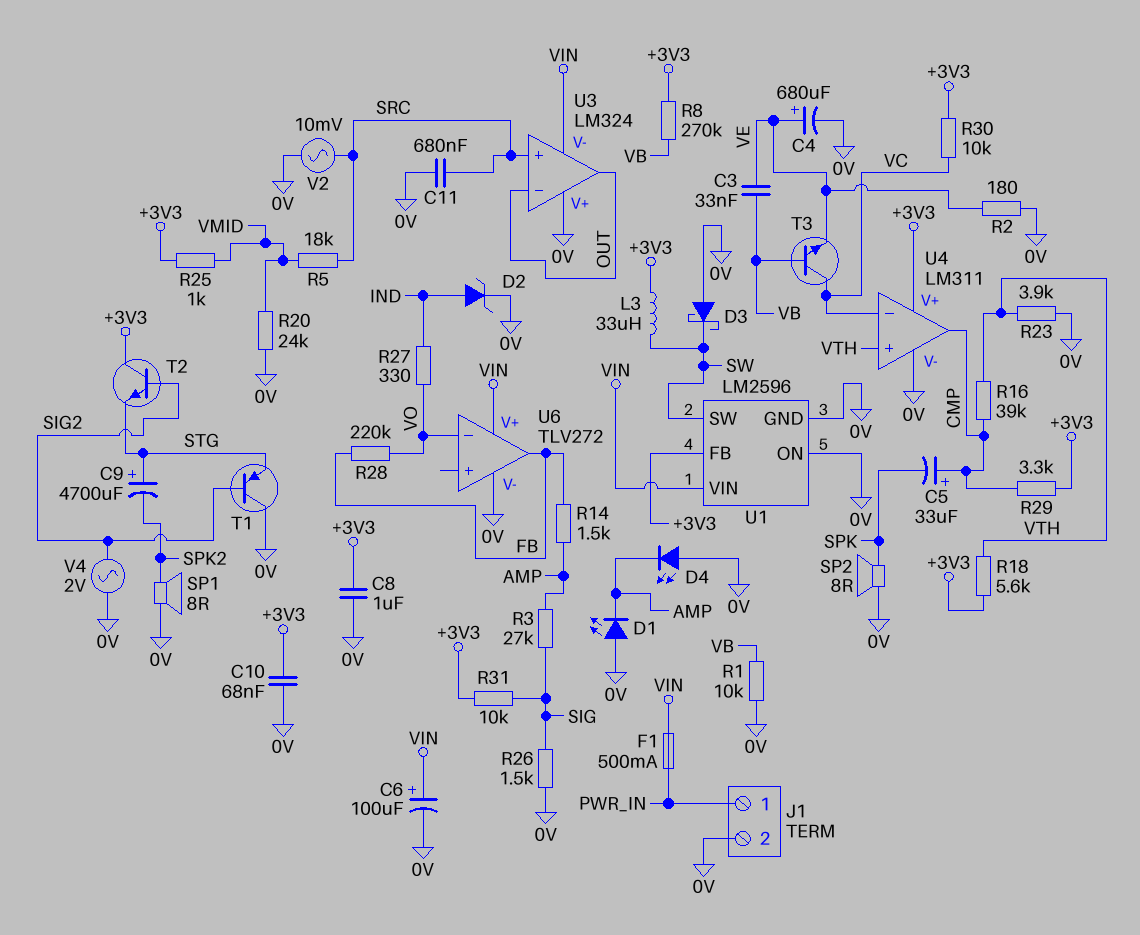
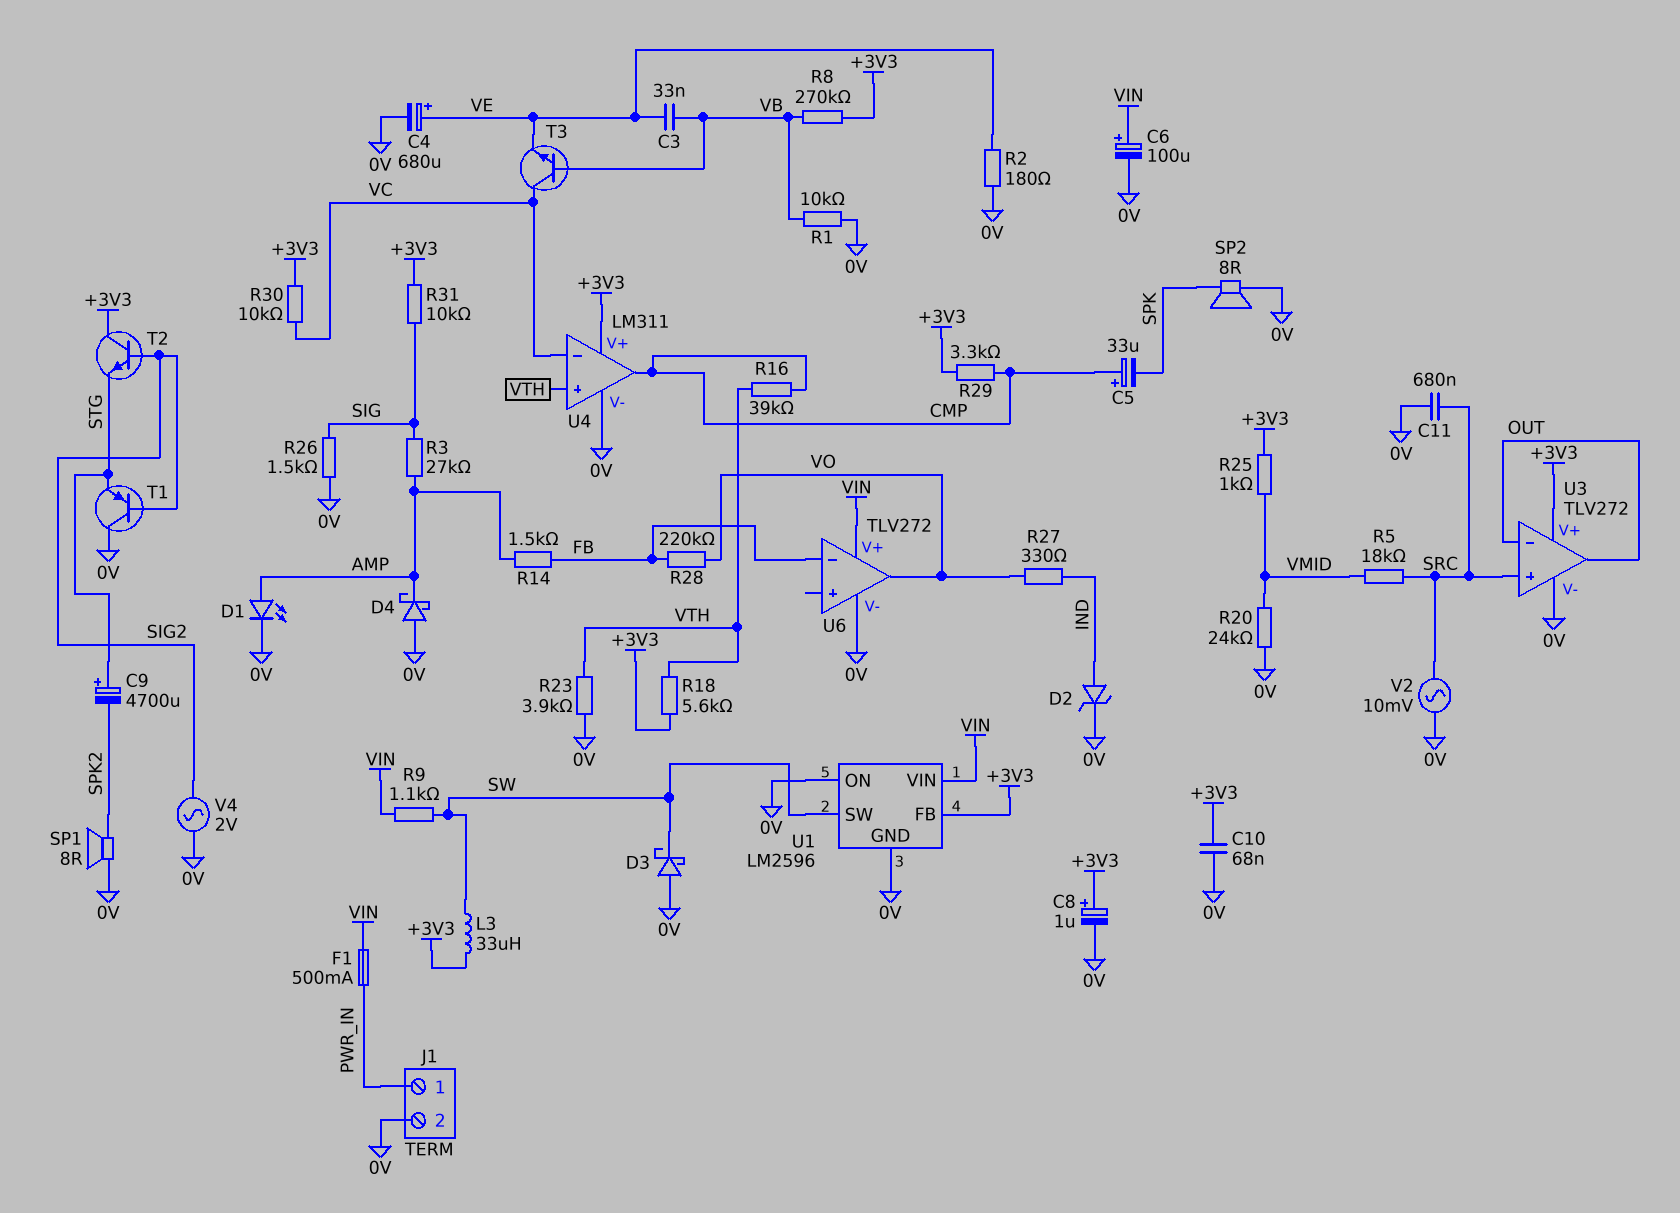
C8: 1uF (+3V3, 0V) -> 1uF (plus +3V3, minus 0V)
D1: LED (A 0V, K AMP) -> LED (A AMP, K 0V)
D4: LED (A 0V, K AMP) -> schottky (A 0V, K AMP)
R9: none -> 1.1k (SW, VIN)
U3: LM324 -> TLV272
U3 pin V+: 0V -> +3V3
U3 pin V-: VIN -> 0V
U6 pin in-: VO -> FB
U6 pin out: FB -> VO

